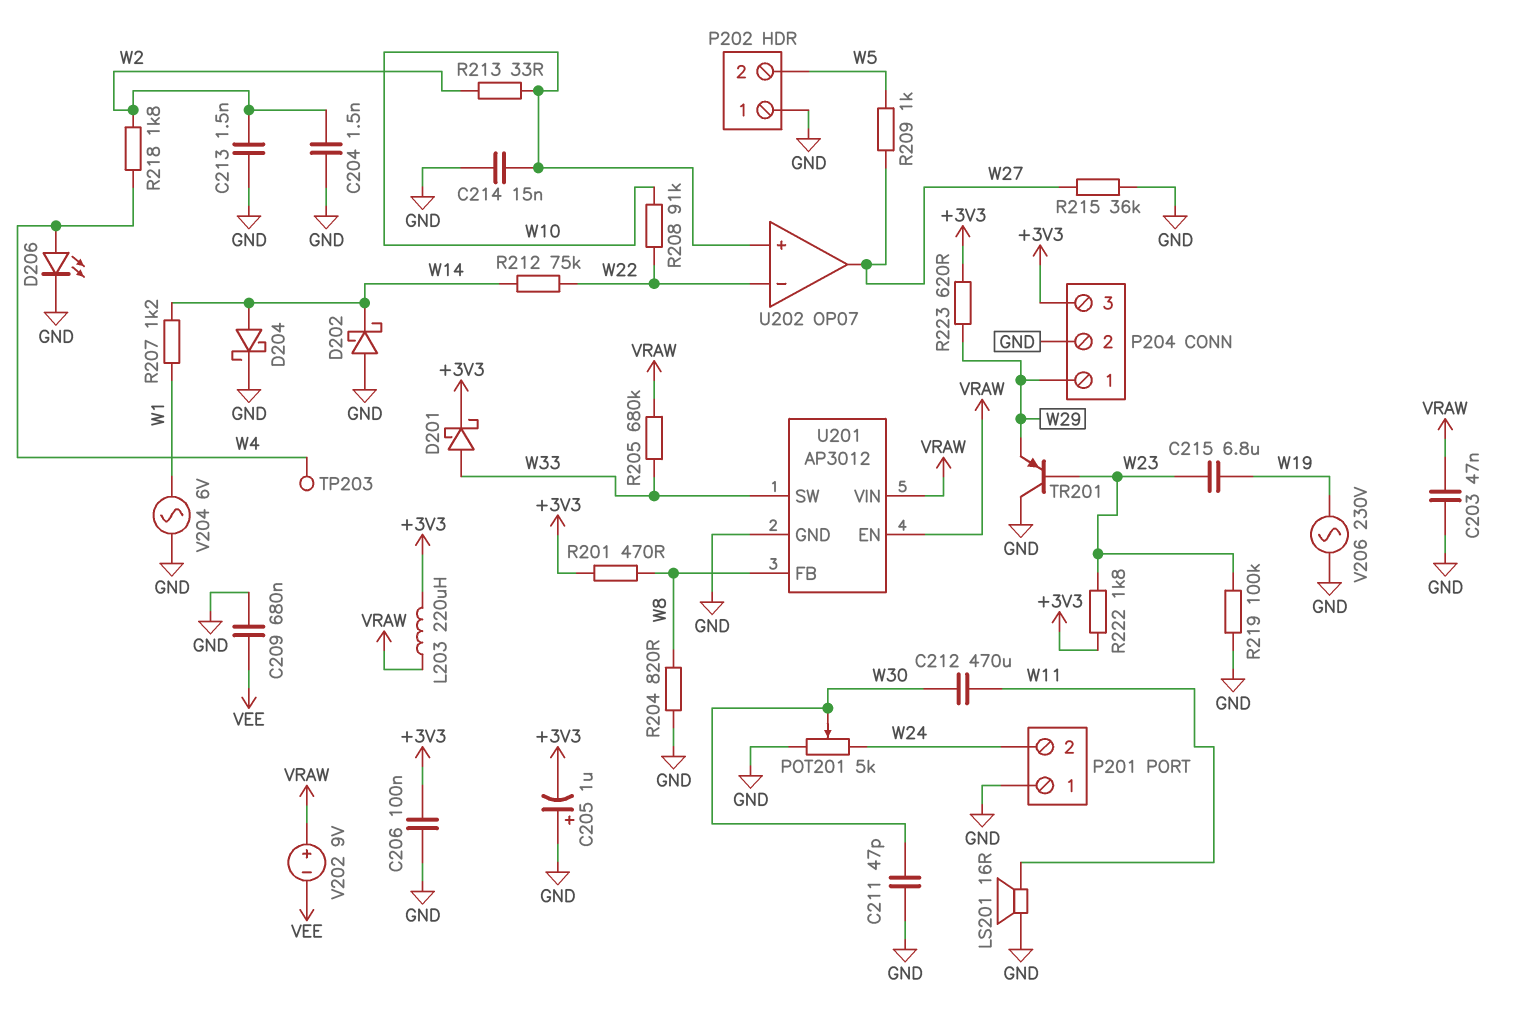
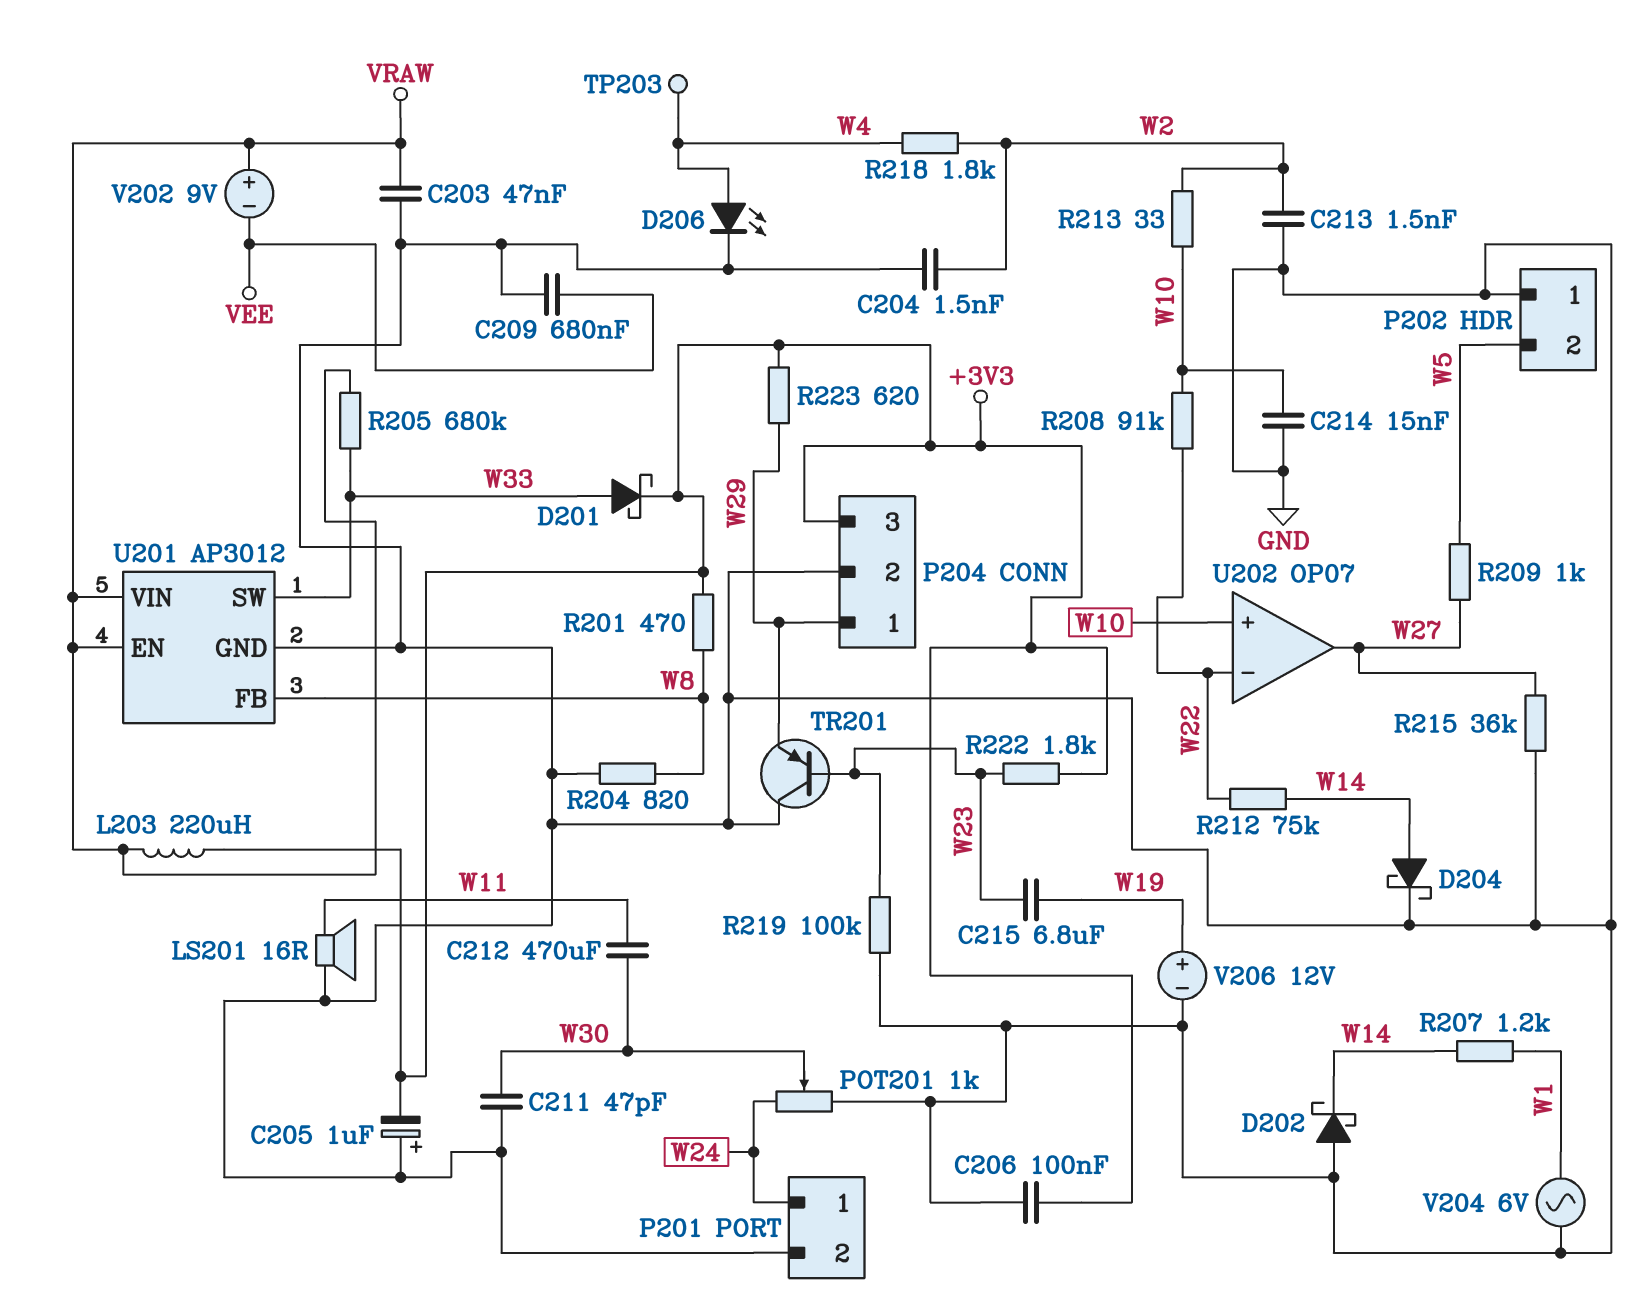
P201 pin 1: GND -> W24
P201 pin 2: W24 -> GND
POT201: 5k (GND, W24, wiper W30) -> 1k (GND, W24, wiper W30)
V206: AC 230V (GND, W19) -> 12V (plus W19, minus GND)

